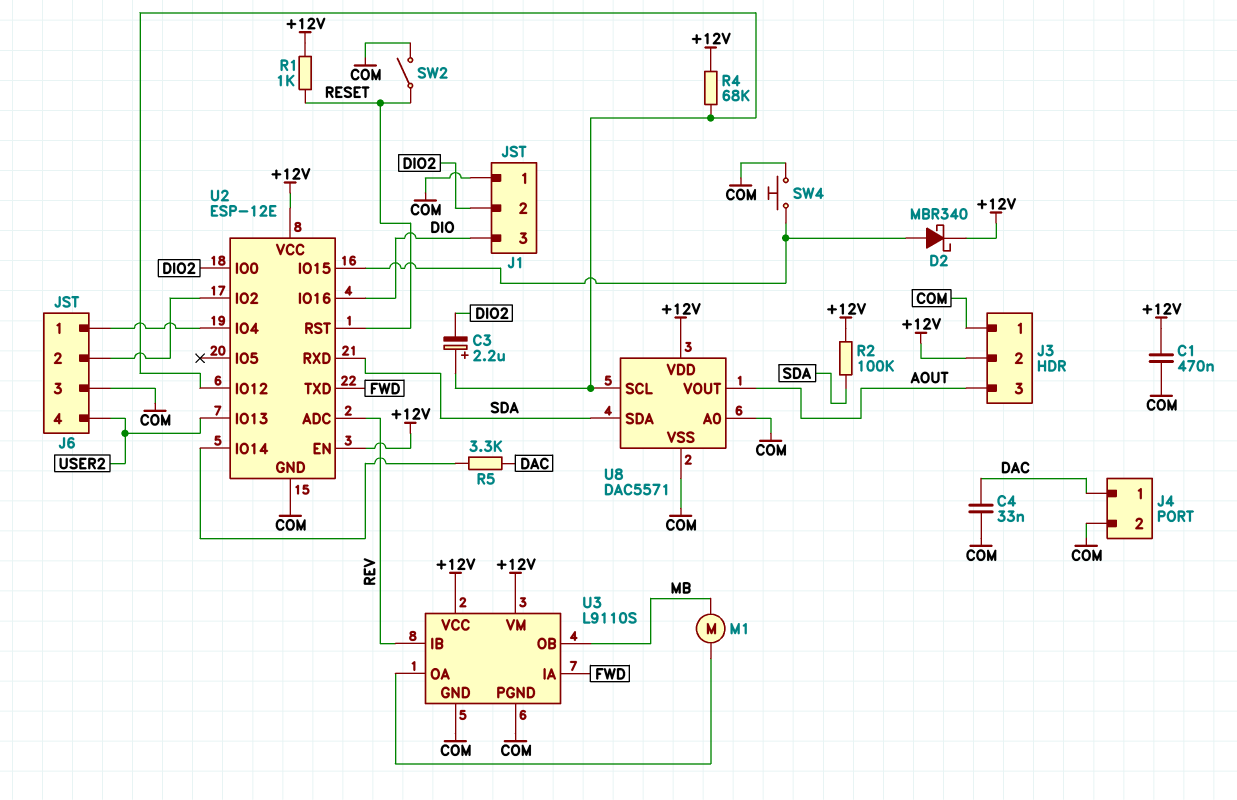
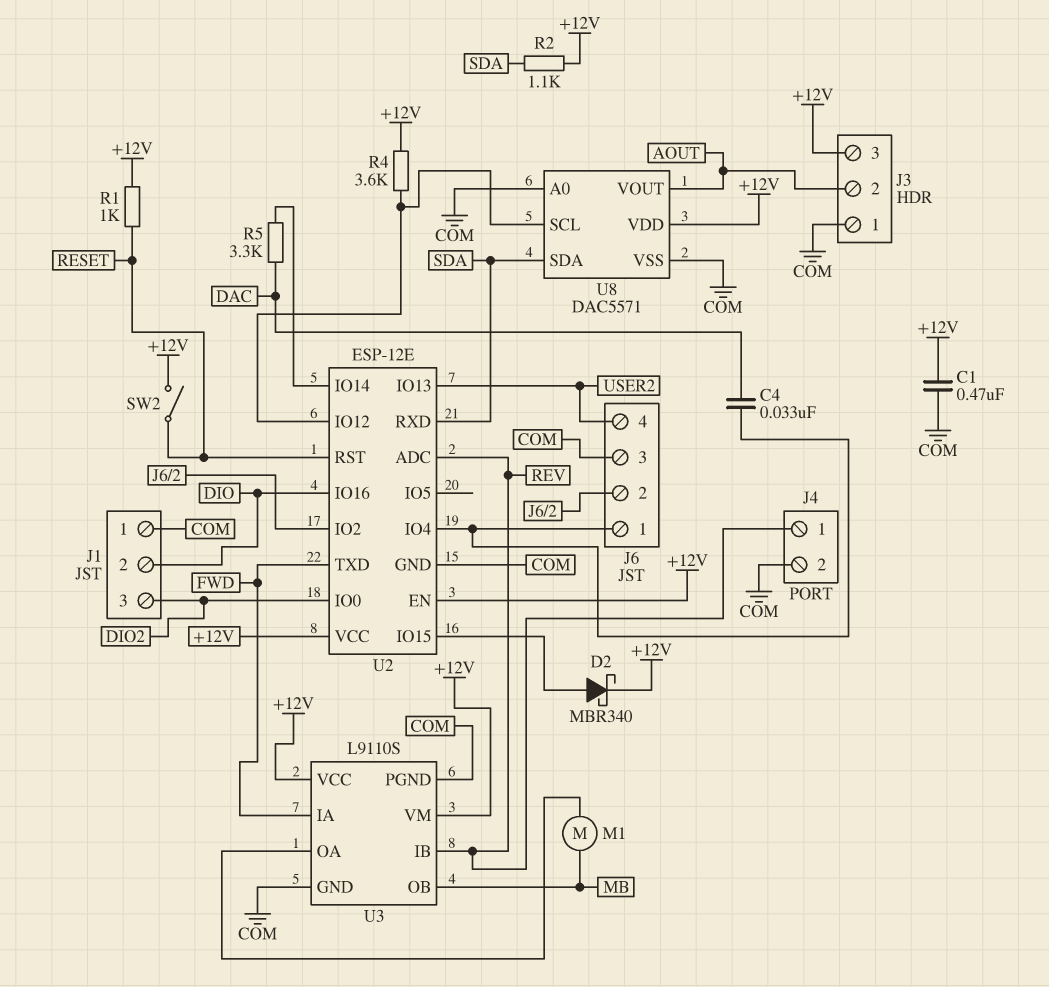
C3: 2.2uF (plus U2/IO12, minus DIO2) -> none
C4: 33nF (COM, DAC) -> 33nF (DAC, J6/1)
J1 pin 2: DIO2 -> DIO
J1 pin 3: DIO -> DIO2
J3 pin 2: +12V -> AOUT
J3 pin 3: AOUT -> +12V
J4 pin 1: DAC -> REV
R2: 100k (+12V, SDA) -> 1.1k (+12V, SDA)
R4: 68k (+12V, U2/IO12) -> 3.6k (+12V, U2/IO12)
SW2: switch (COM, RESET) -> switch (+12V, RESET)
SW4: button (COM, U2/IO15) -> none

